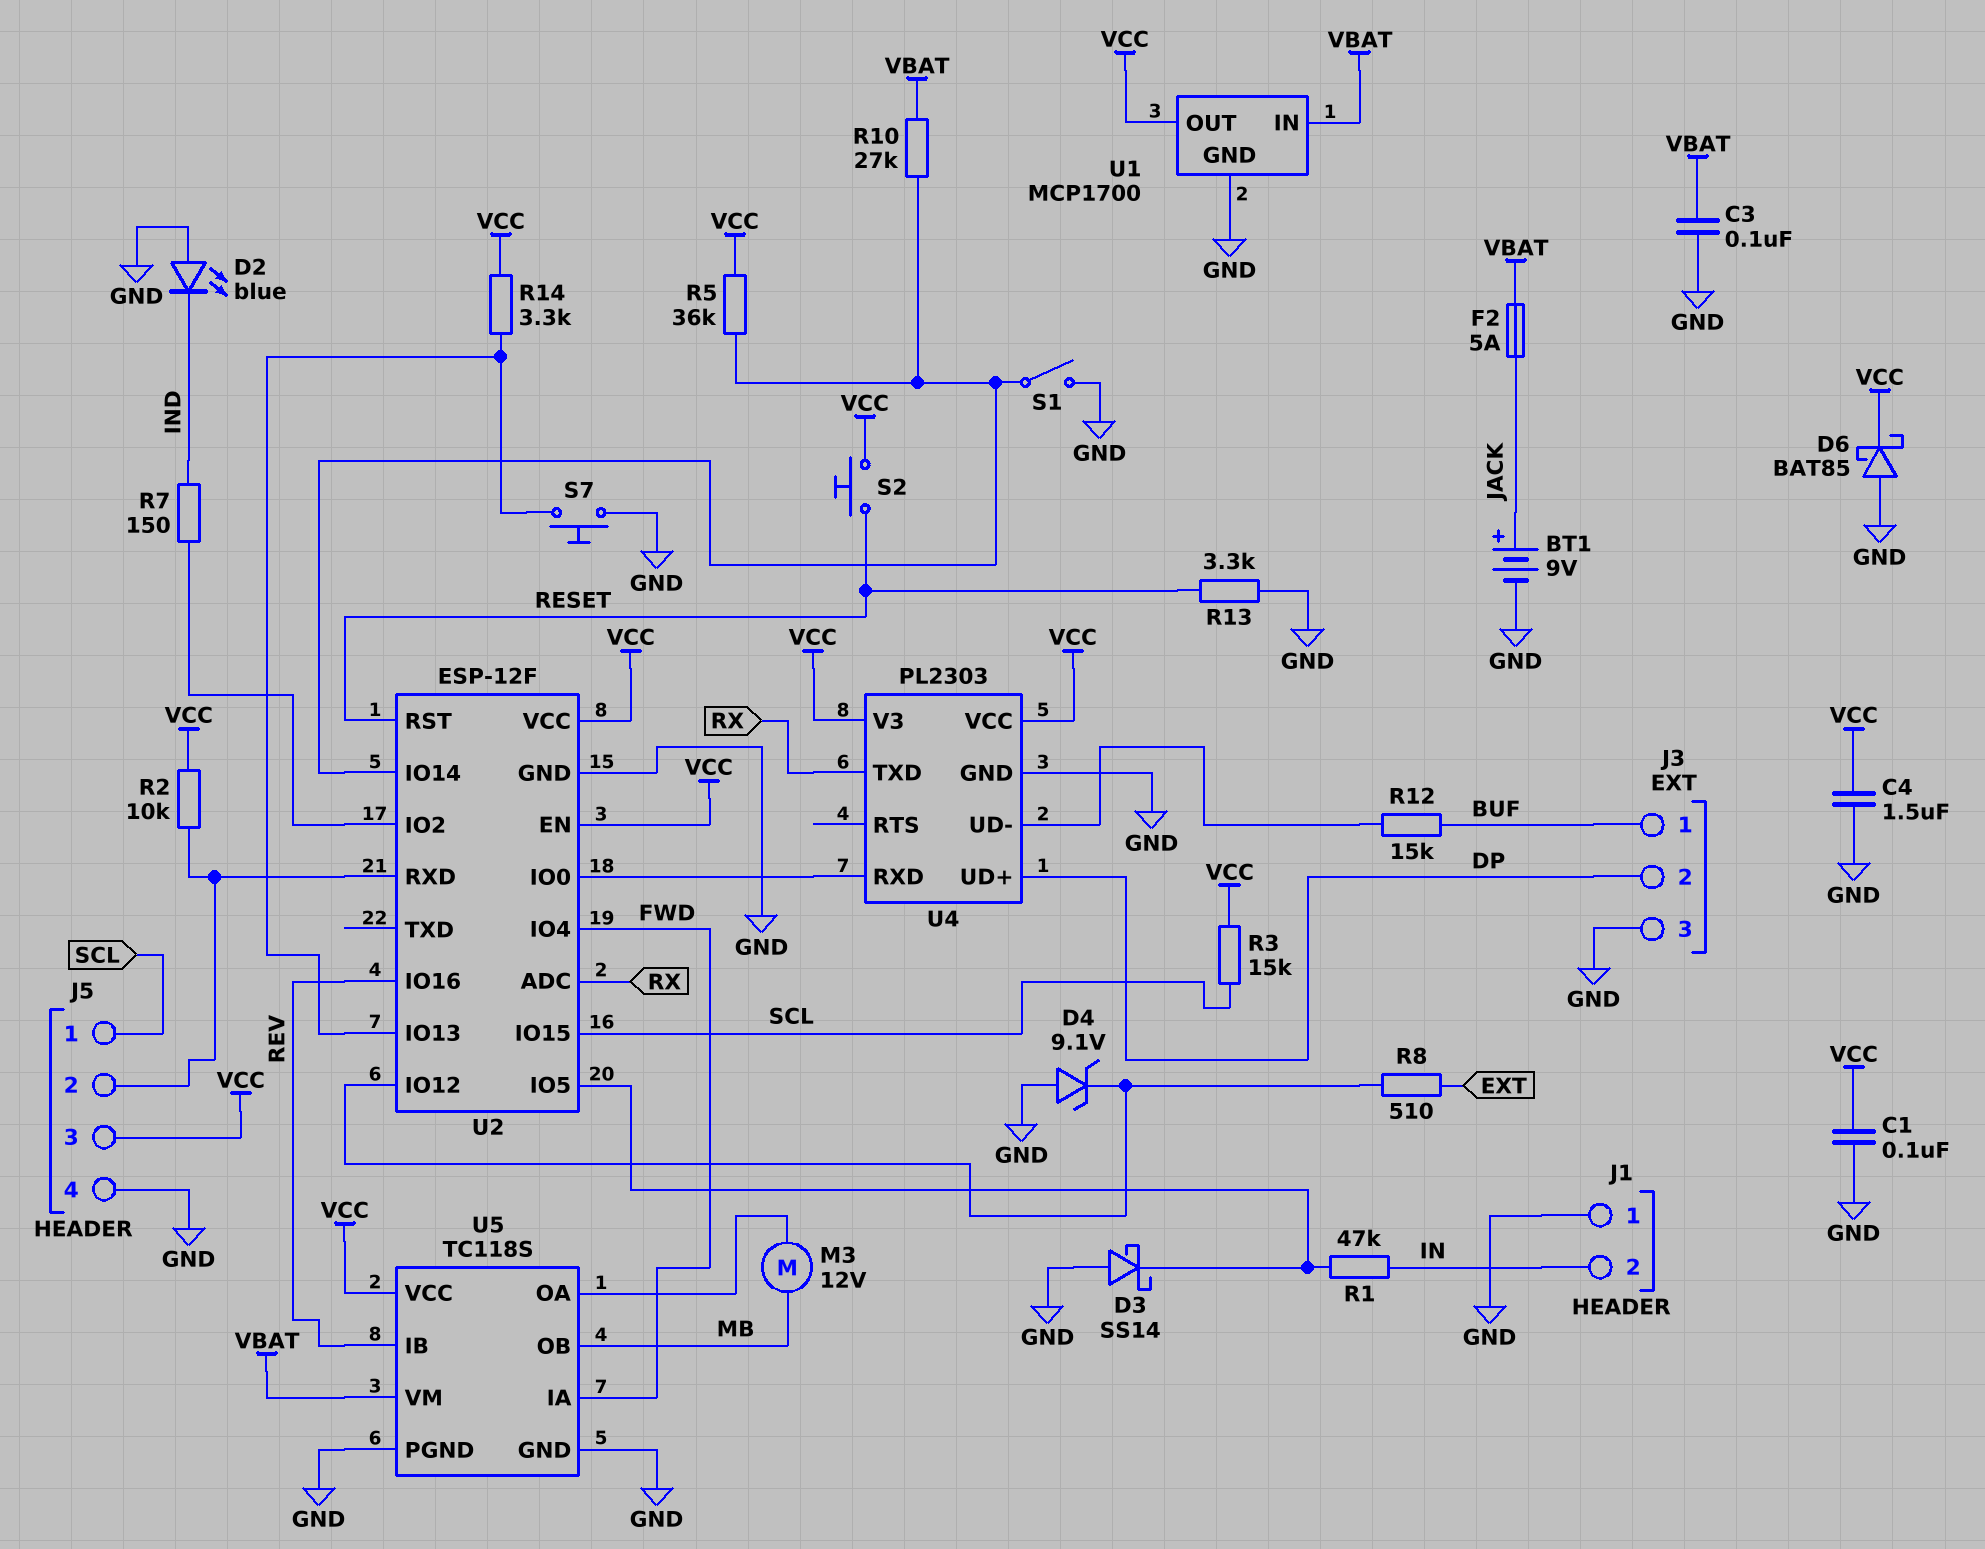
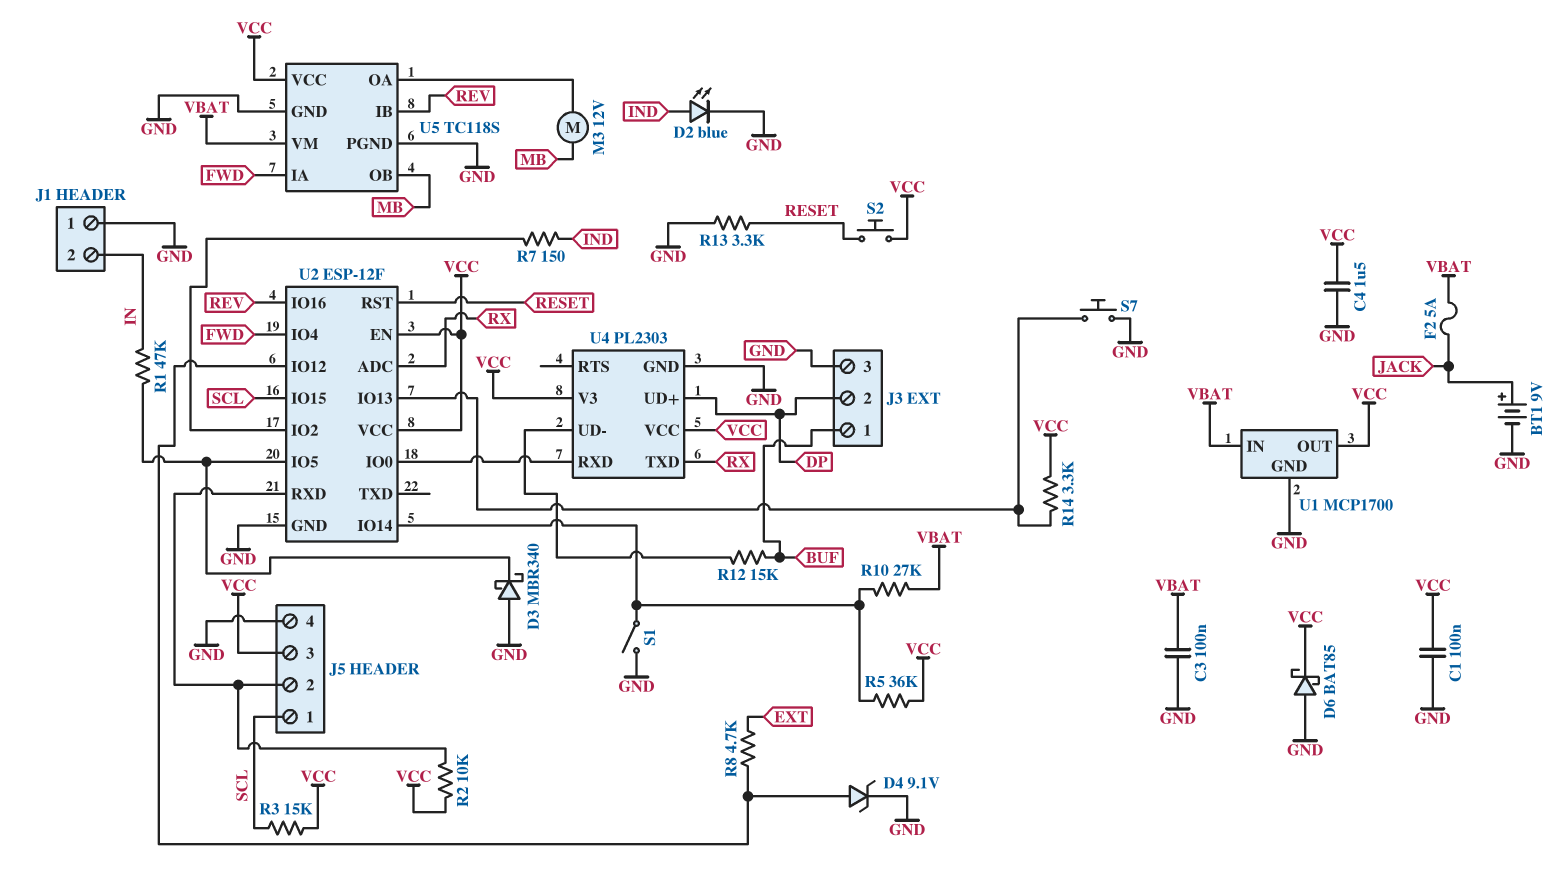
D2: LED blue (A GND, K IND) -> LED blue (A IND, K GND)
D3: schottky SS14 (A GND, K U2/IO5) -> schottky MBR340 (A GND, K U2/IO5)
D4: zener 9.1V (A GND, K U2/IO12) -> zener 9.1V (A U2/IO12, K GND)
R8: 510 (EXT, U2/IO12) -> 4.7k (EXT, U2/IO12)

